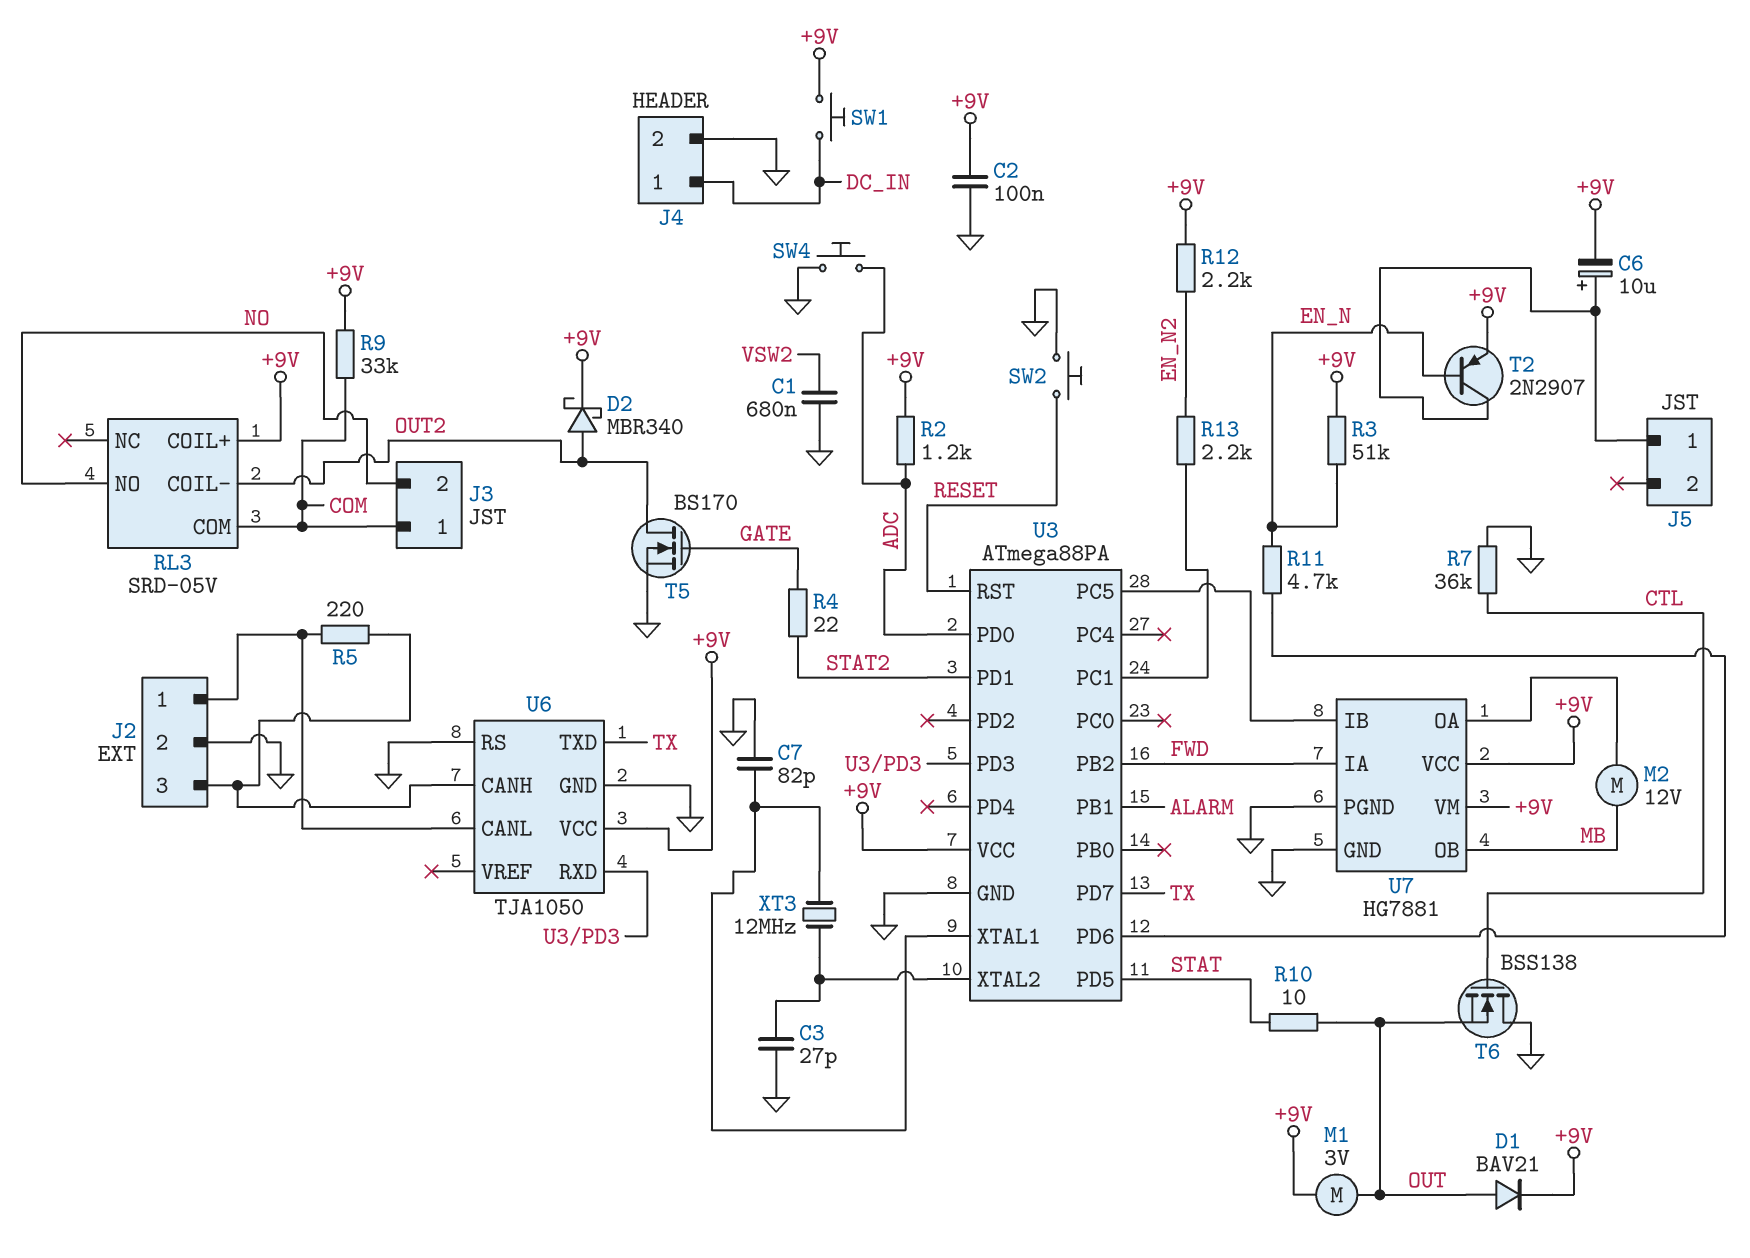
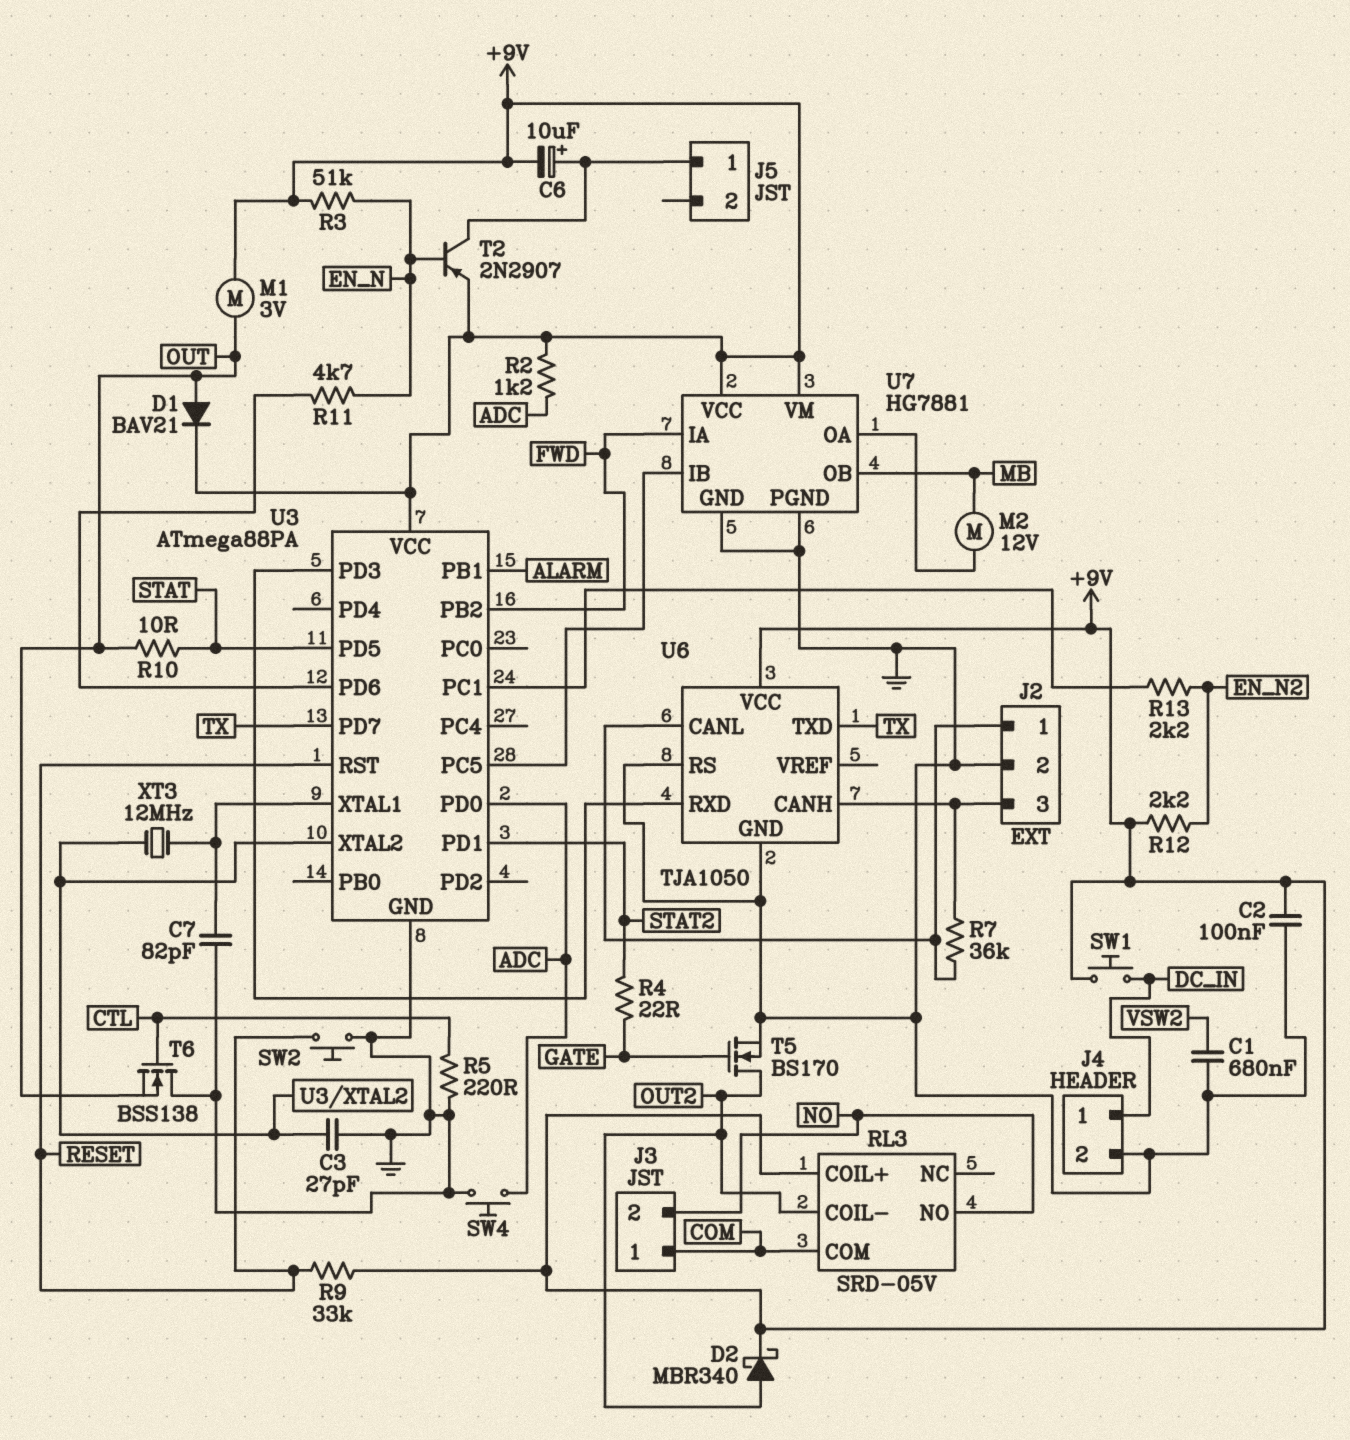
R5: 220 (J2/1, J2/3) -> 220 (CTL, GND)
R7: 36k (CTL, GND) -> 36k (J2/1, J2/3)
R9: 33k (+9V, COM) -> 33k (+9V, RESET)

